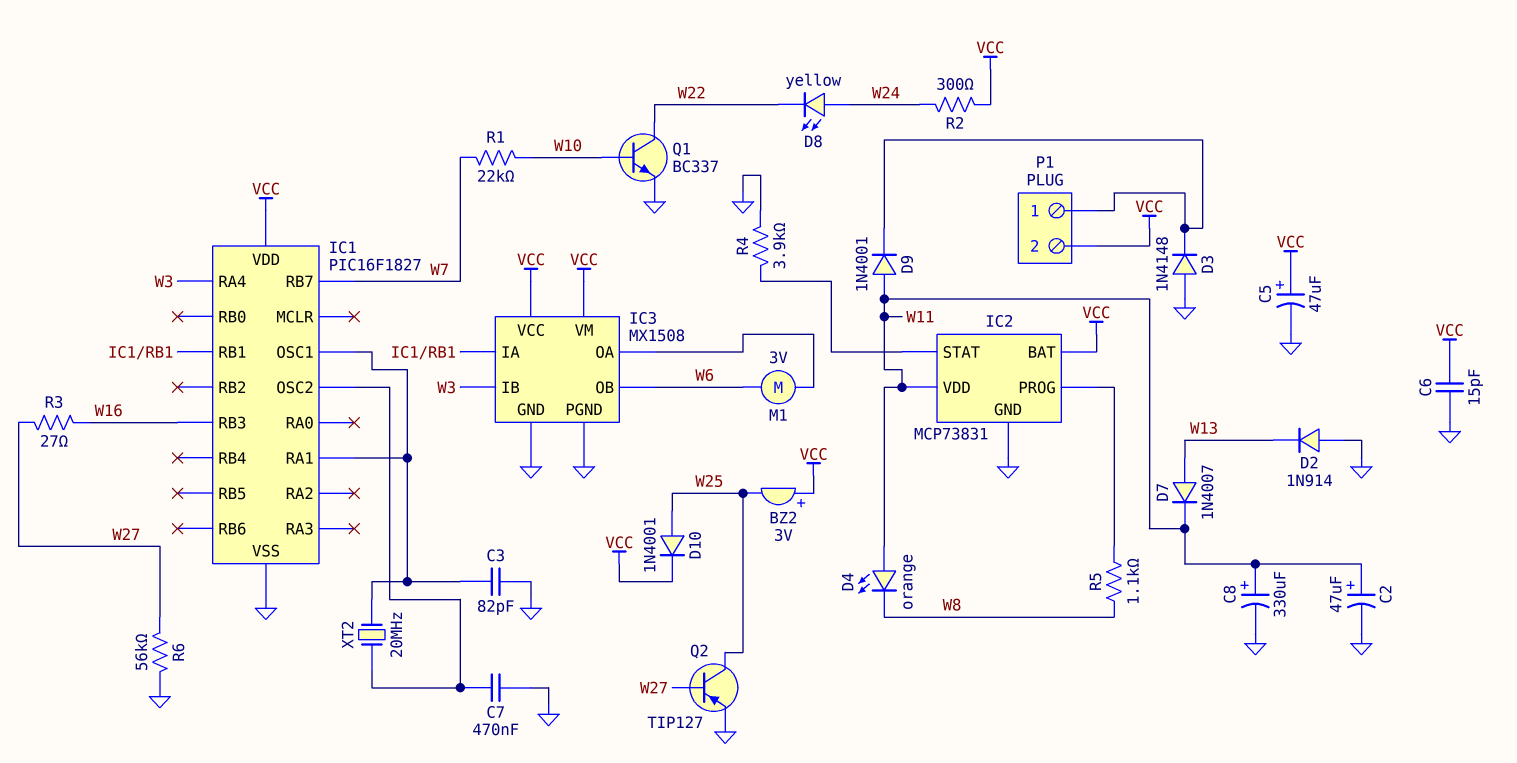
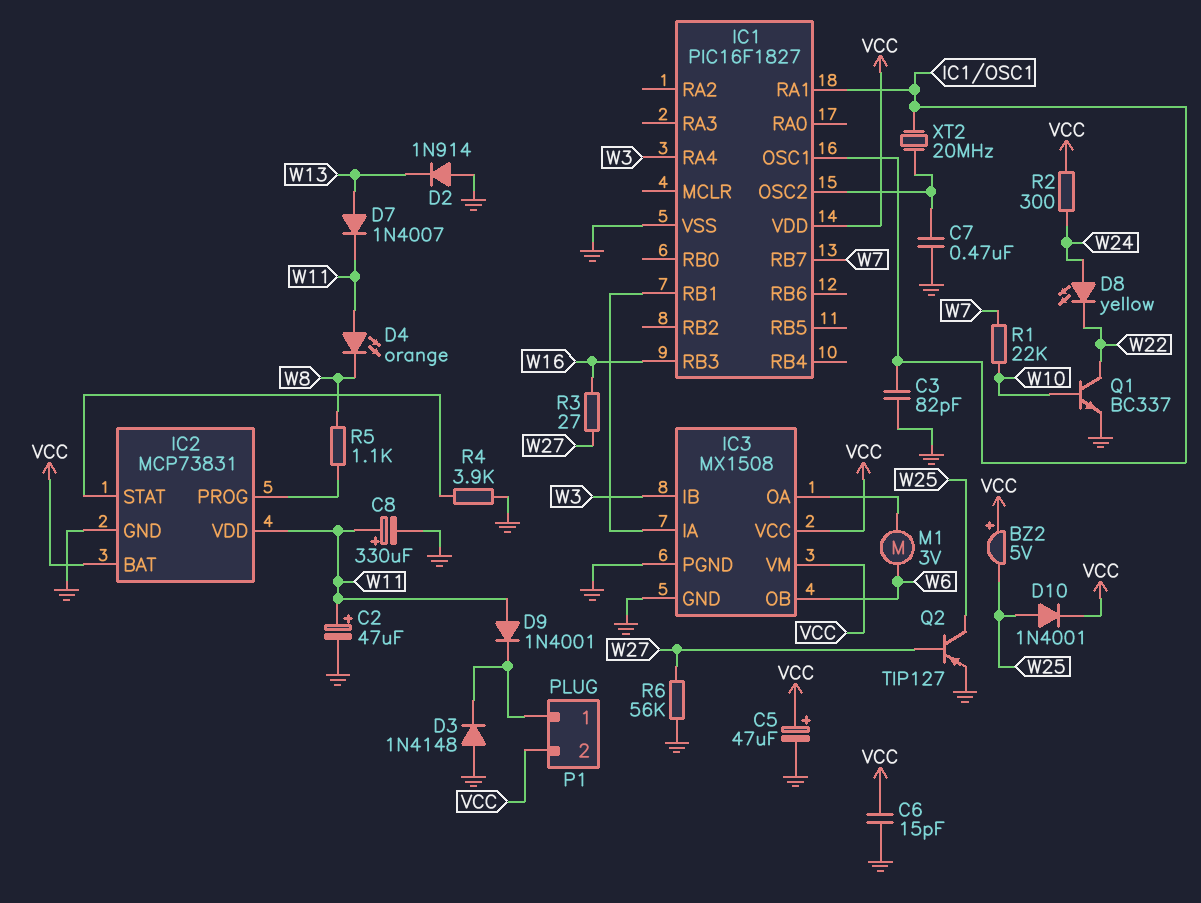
BZ2: buzzer 3V (plus VCC, minus W25) -> buzzer 5V (plus VCC, minus W25)

